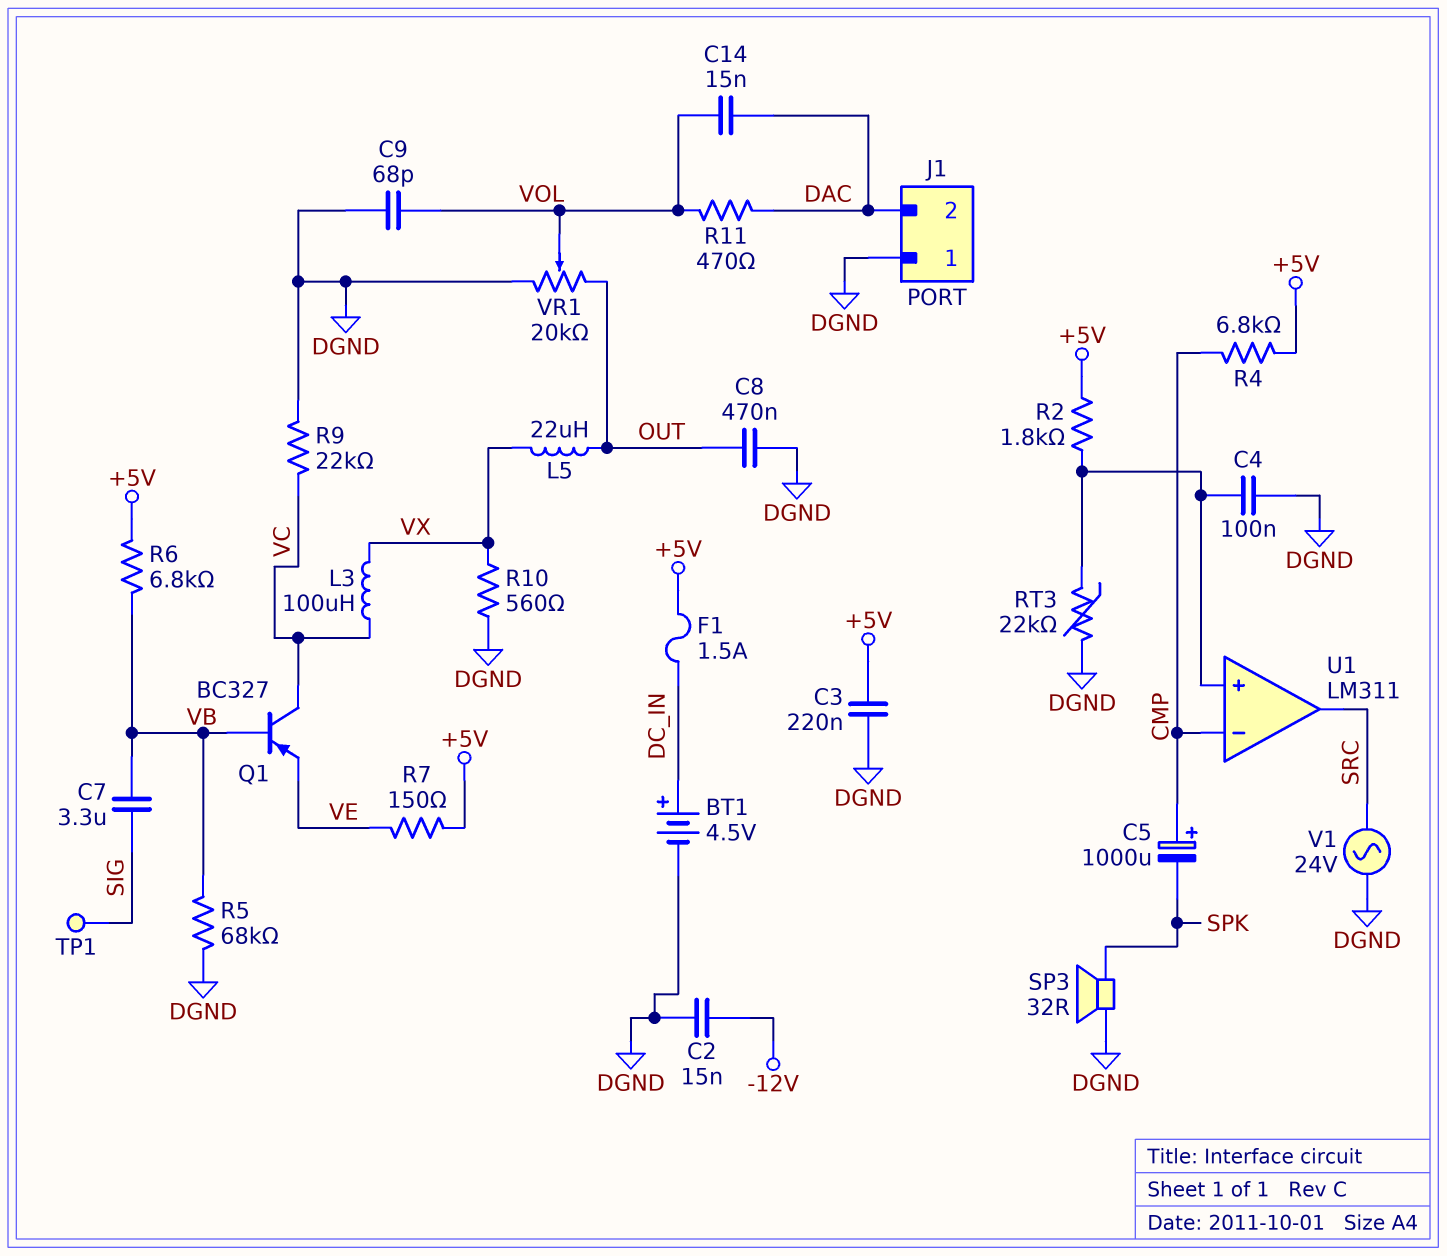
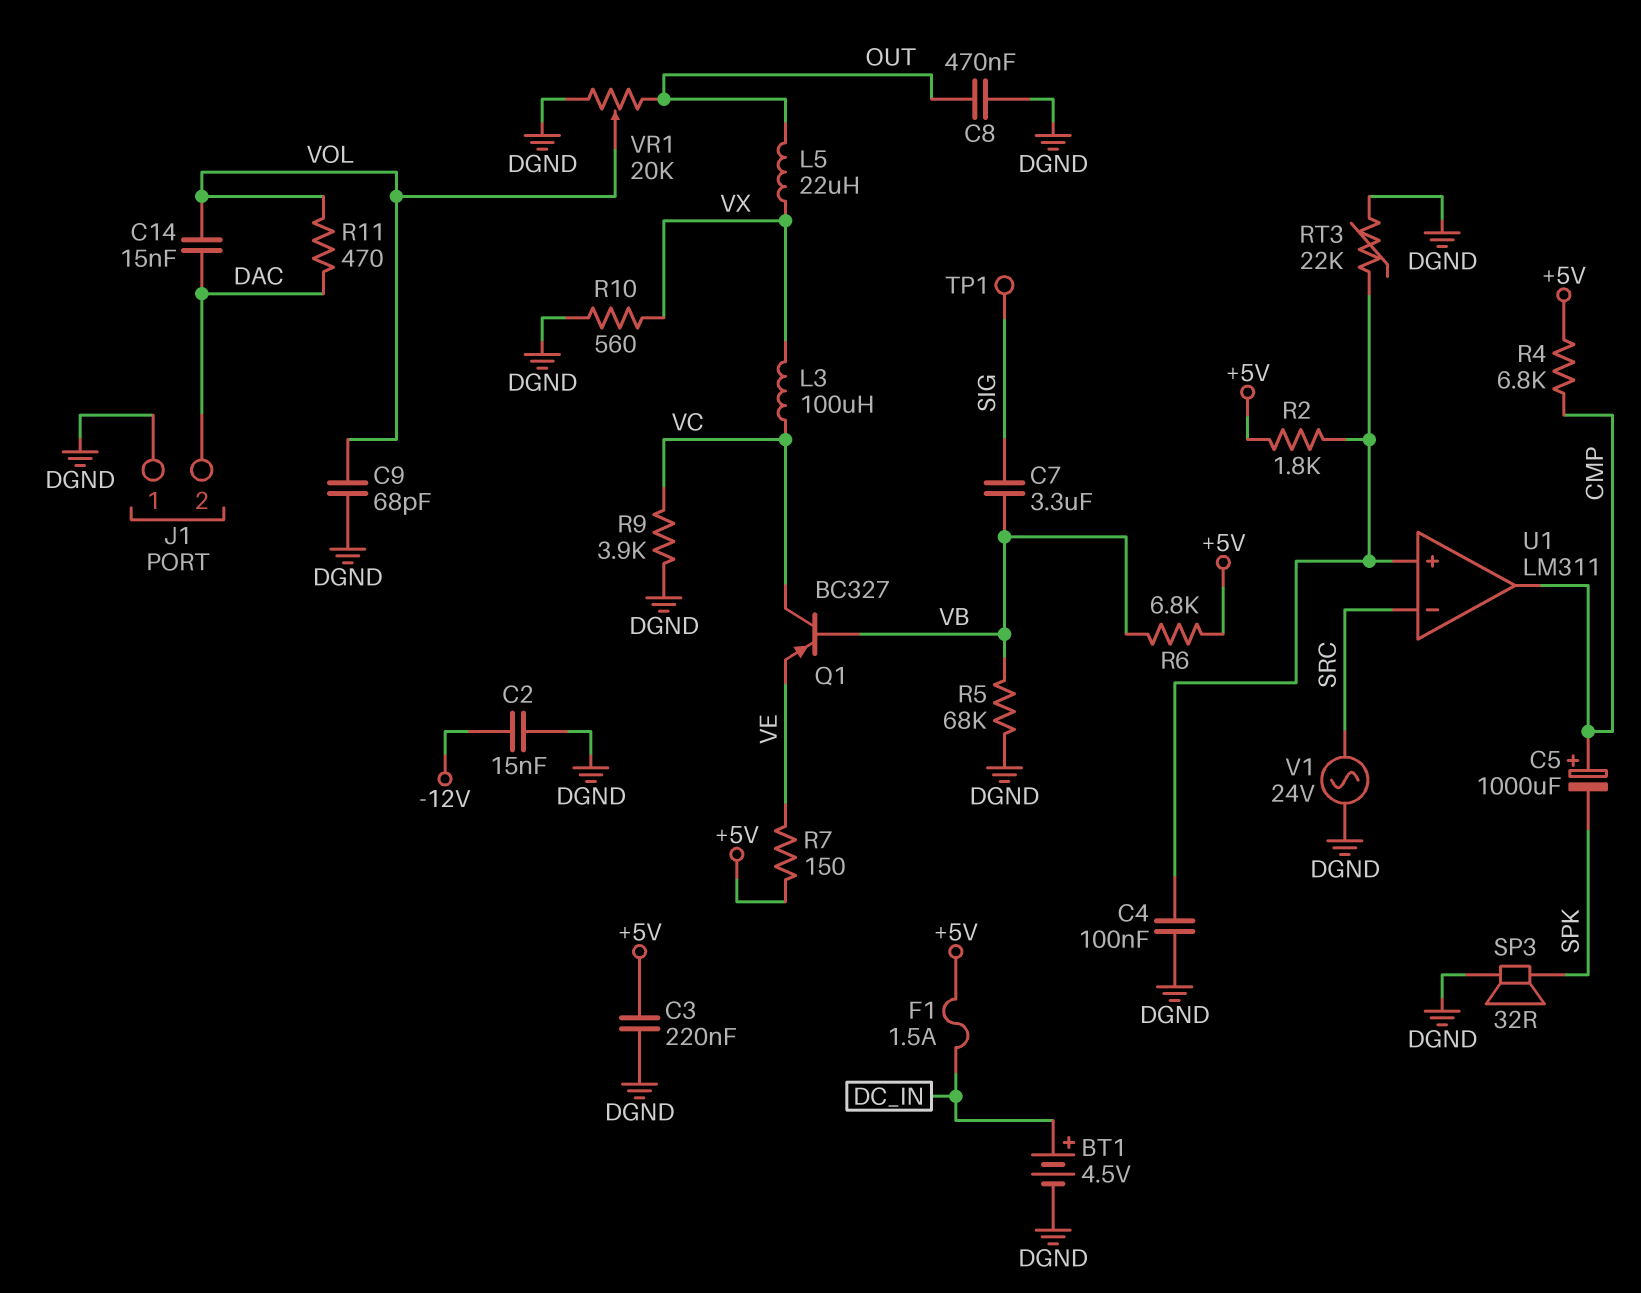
R9: 22k (DGND, VC) -> 3.9k (DGND, VC)
U1 pin in-: CMP -> SRC
U1 pin out: SRC -> CMP

